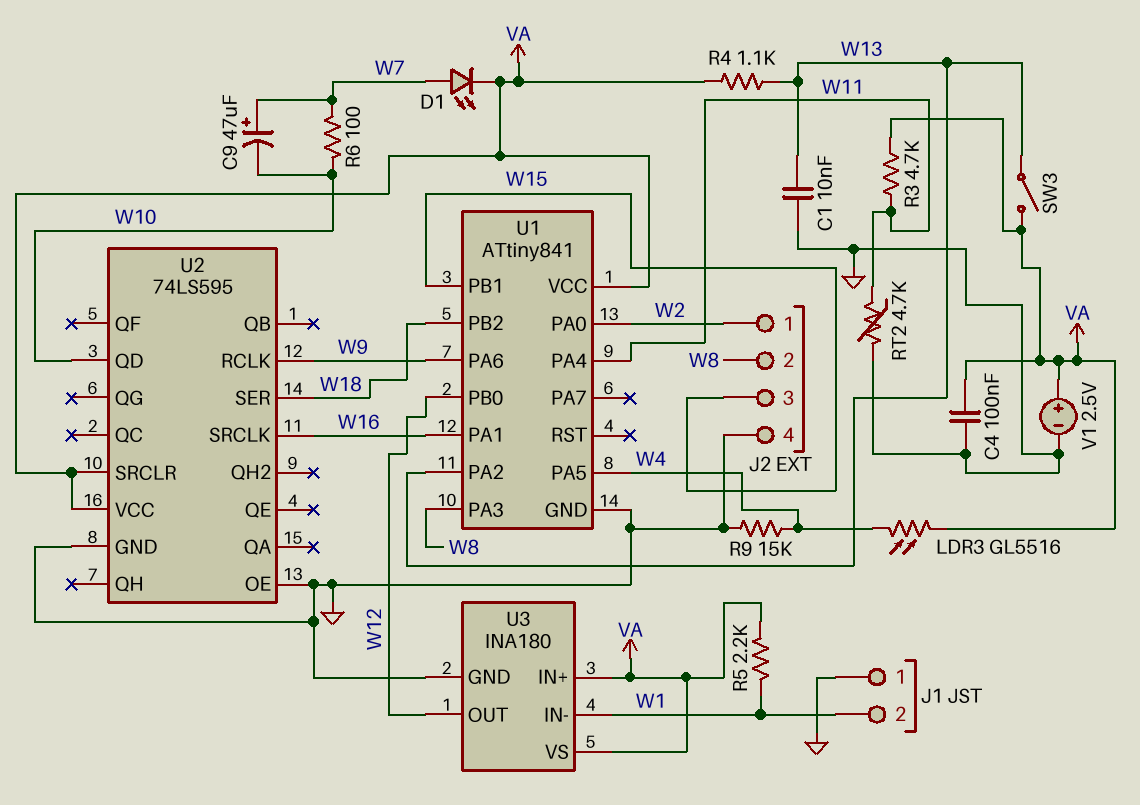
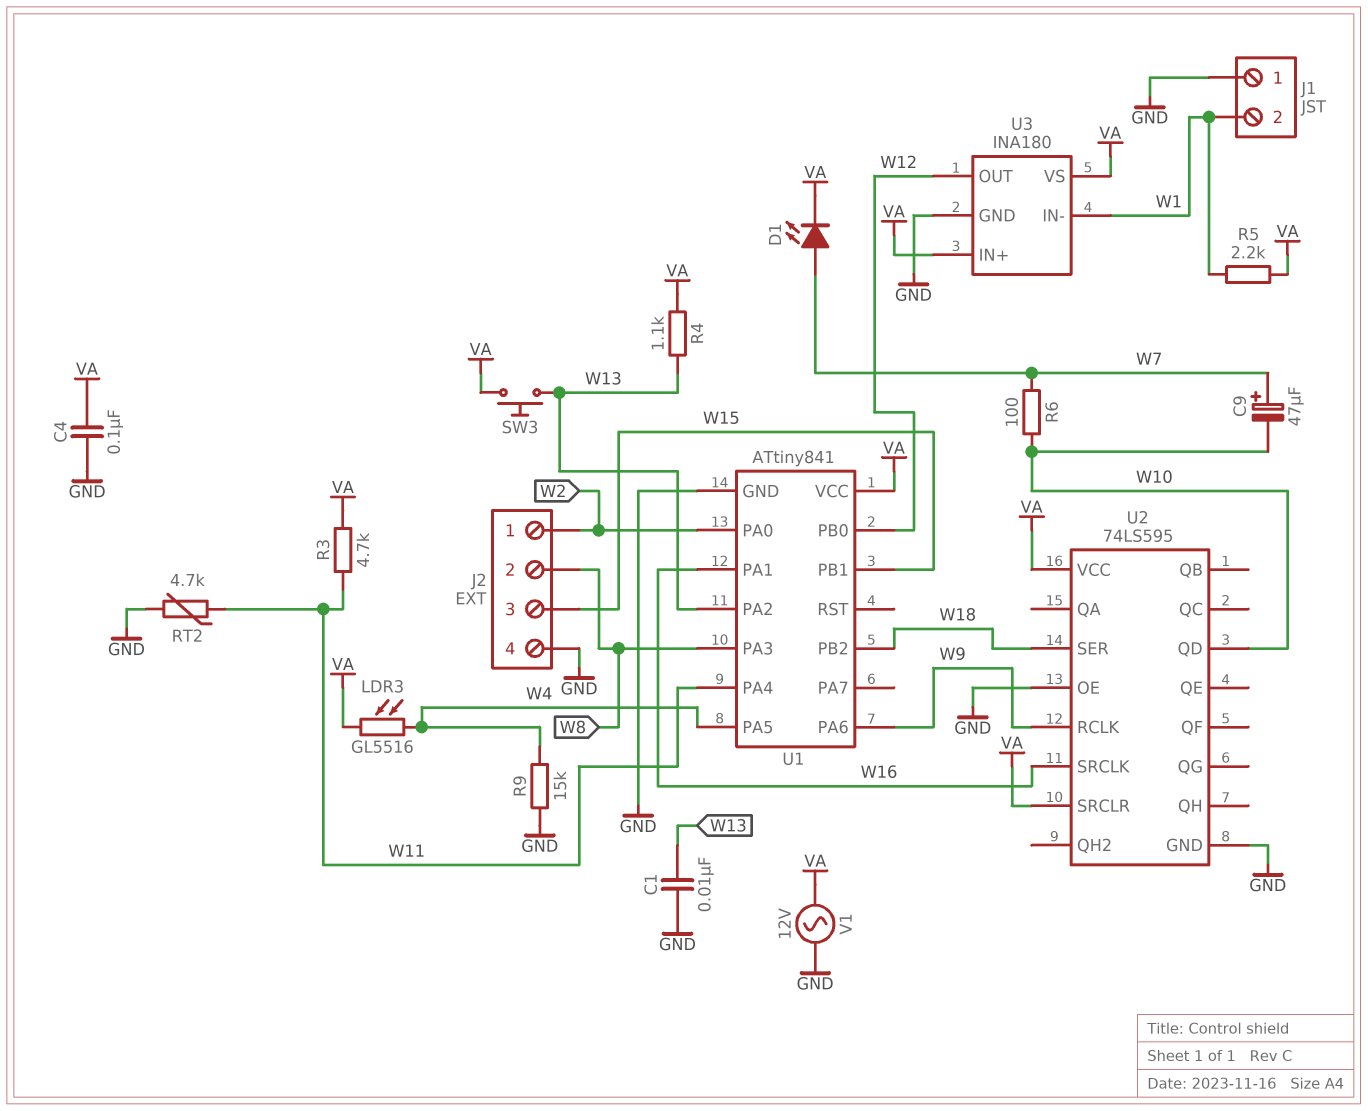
SW3: switch (VA, W13) -> button (VA, W13)
V1: 2.5V (plus VA, minus GND) -> AC 12V (GND, VA)

